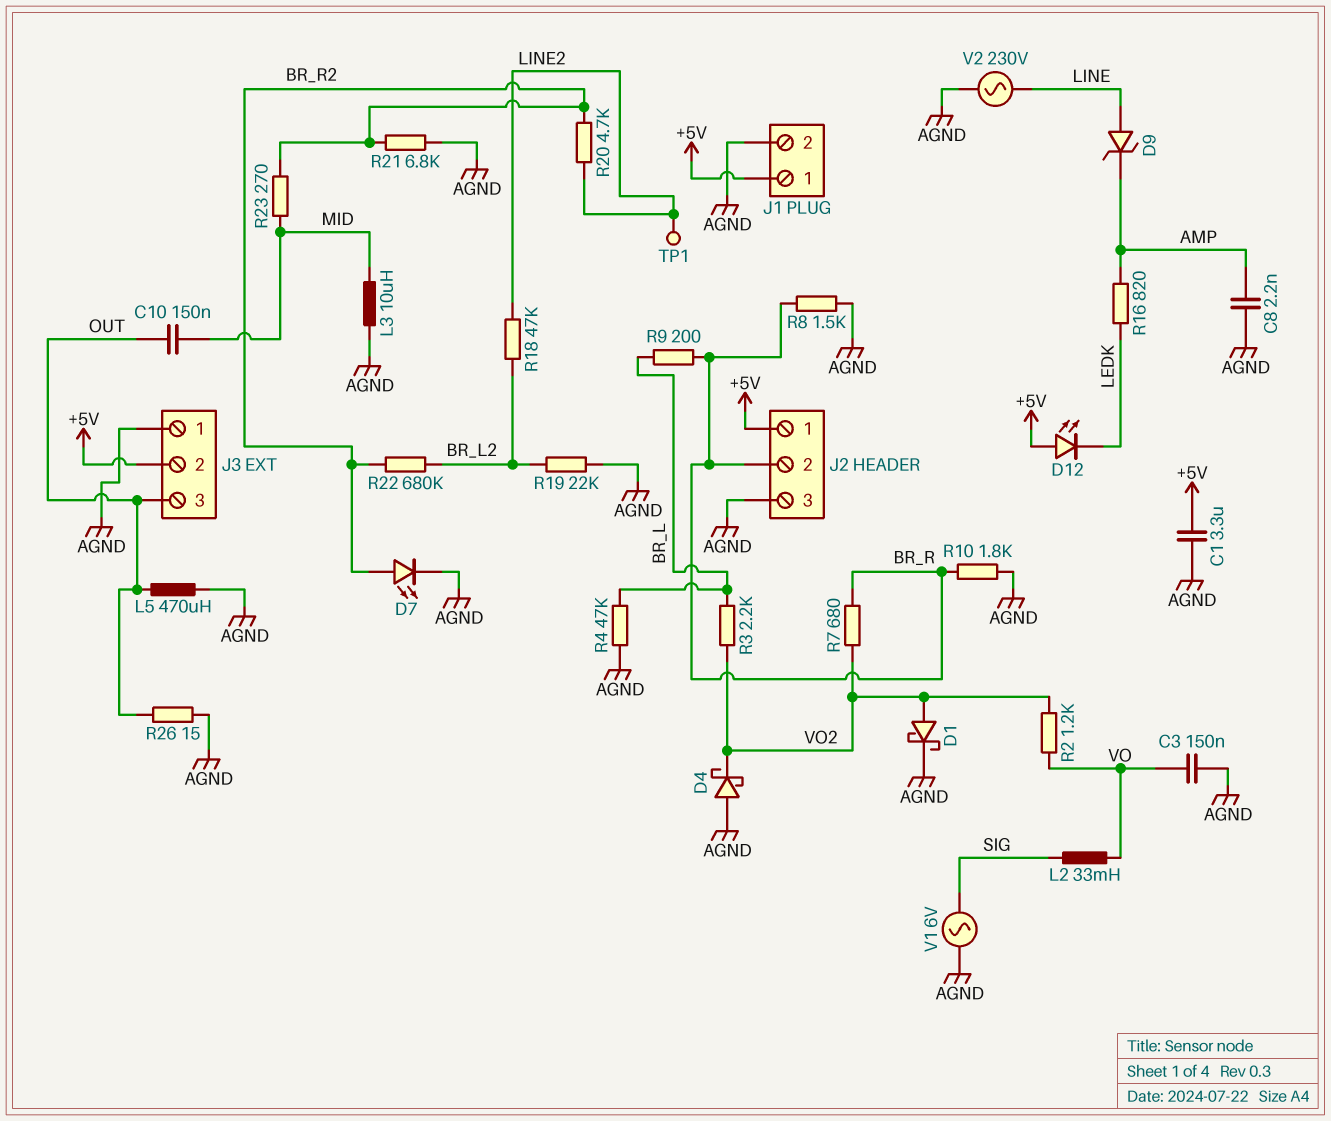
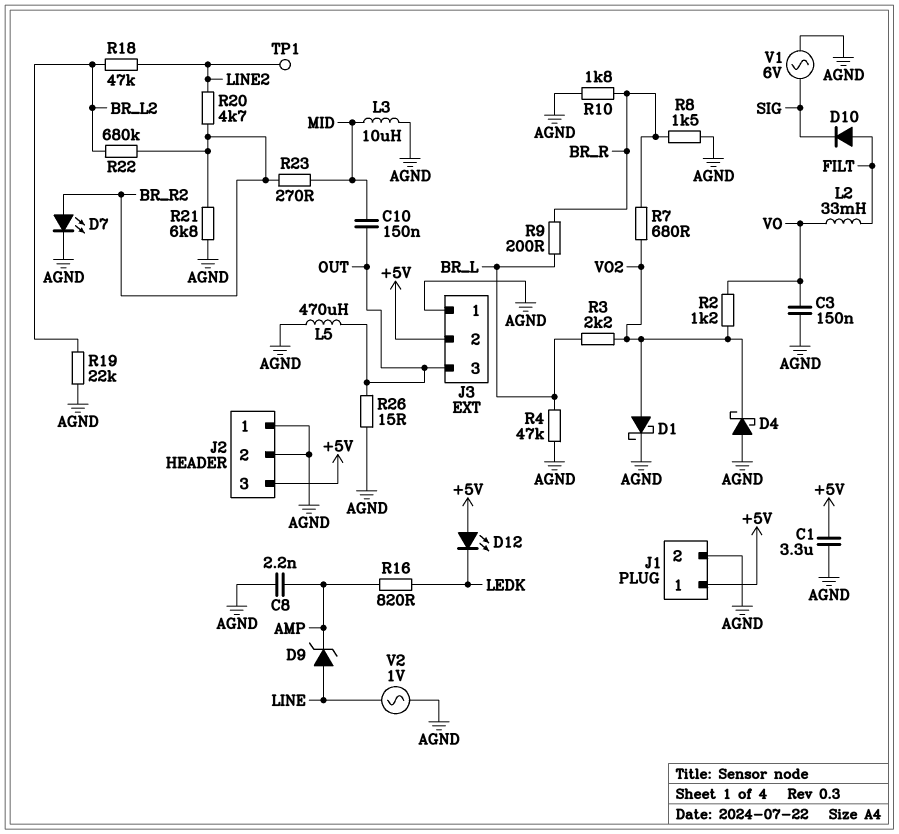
D10: none -> diode (A FILT, K SIG)
J2 pin 1: +5V -> AGND
J2 pin 2: BR_R -> AGND
J2 pin 3: AGND -> +5V
L2: 33mH (SIG, VO) -> 33mH (FILT, VO)
V2: AC 230V (AGND, LINE) -> AC 1V (AGND, LINE)

